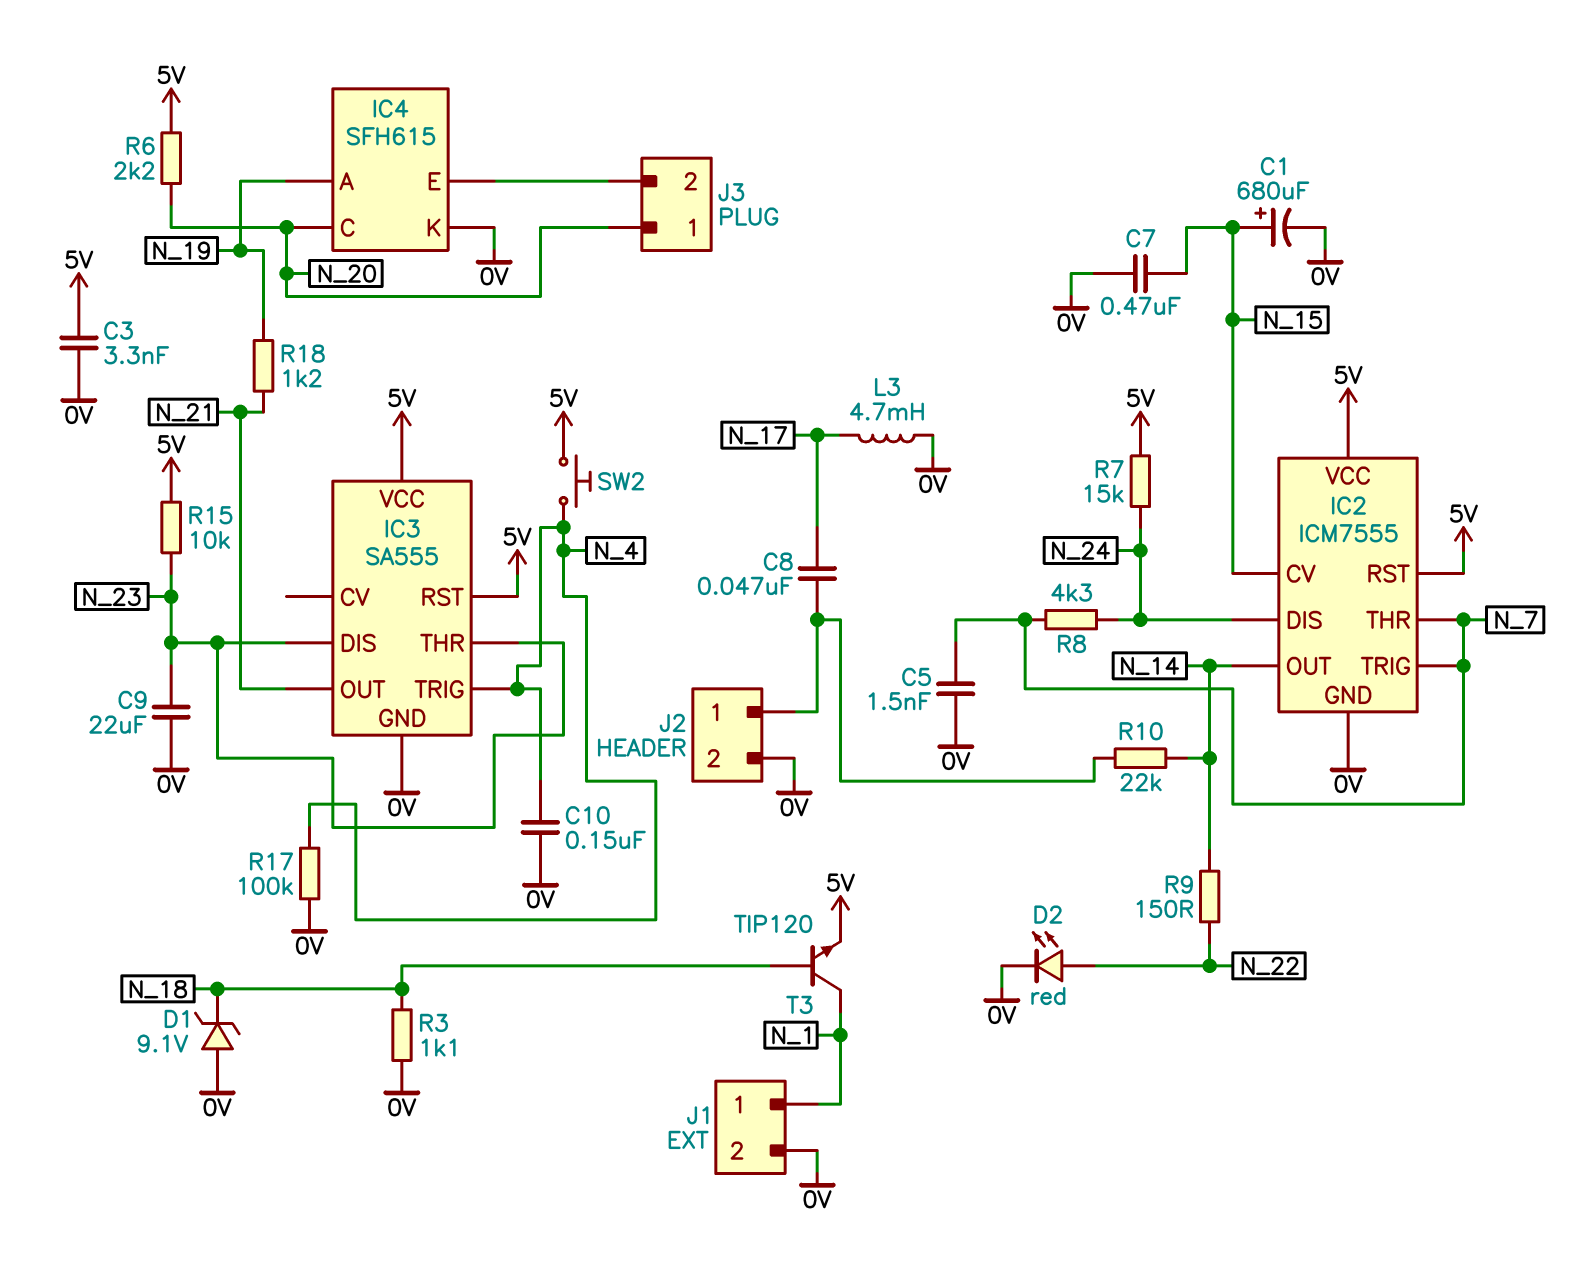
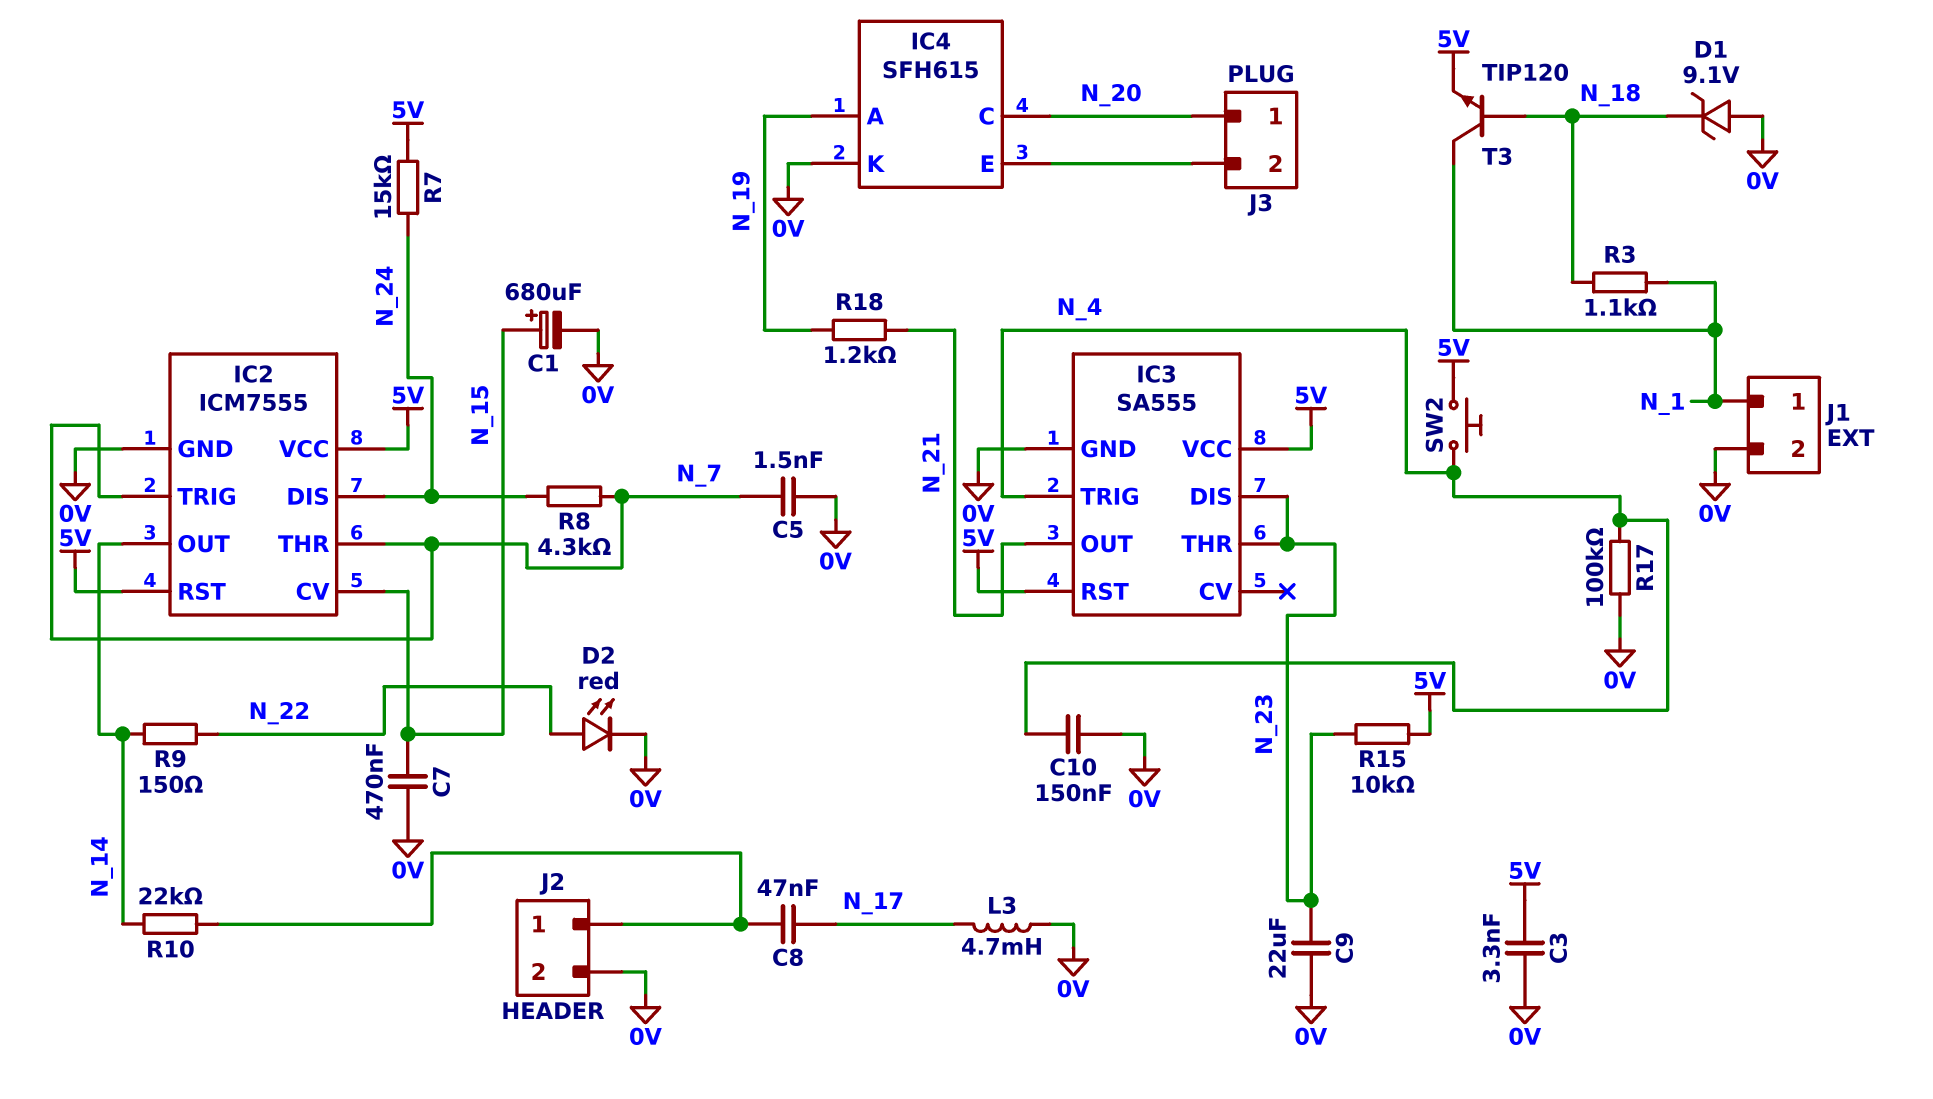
R3: 1.1k (0V, N_18) -> 1.1k (N_1, N_18)
R6: 2.2k (5V, N_20) -> none

